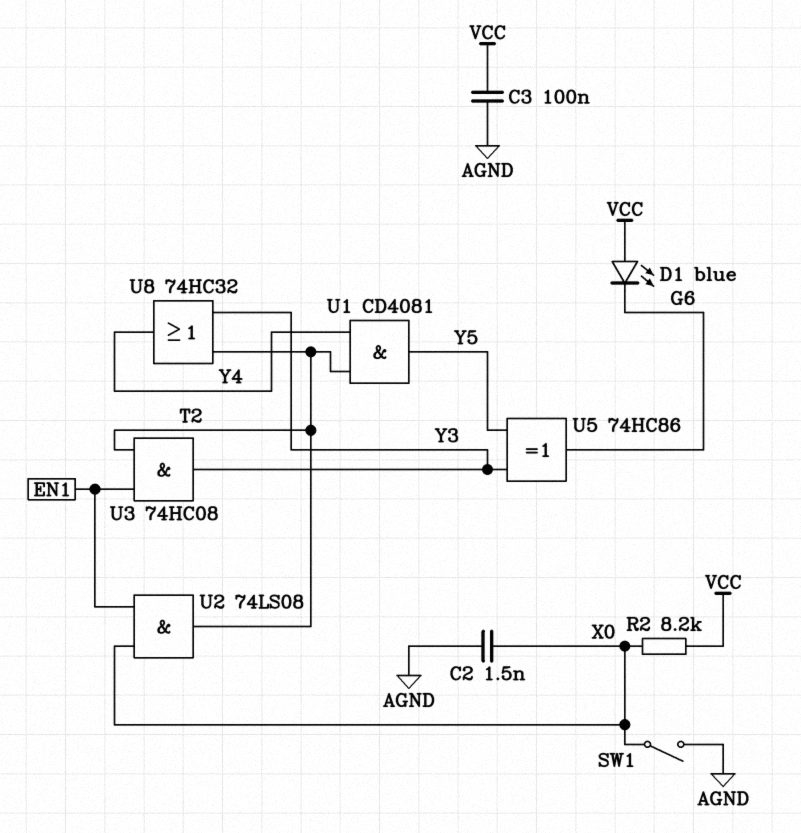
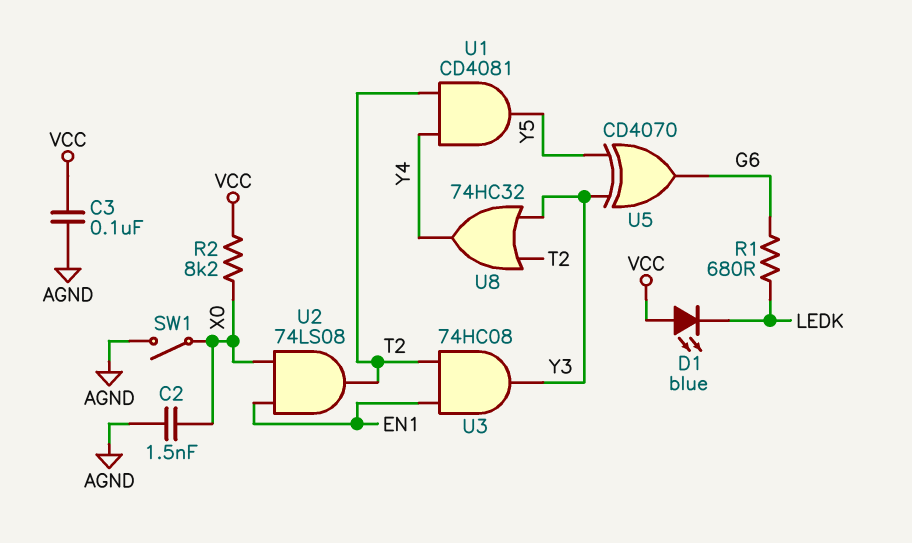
D1: LED blue (A VCC, K G6) -> LED blue (A VCC, K LEDK)
R1: none -> 680 (G6, LEDK)
U5: XOR 74HC86 (in Y3, in Y5, out G6) -> XOR CD4070 (in Y3, in Y5, out G6)

